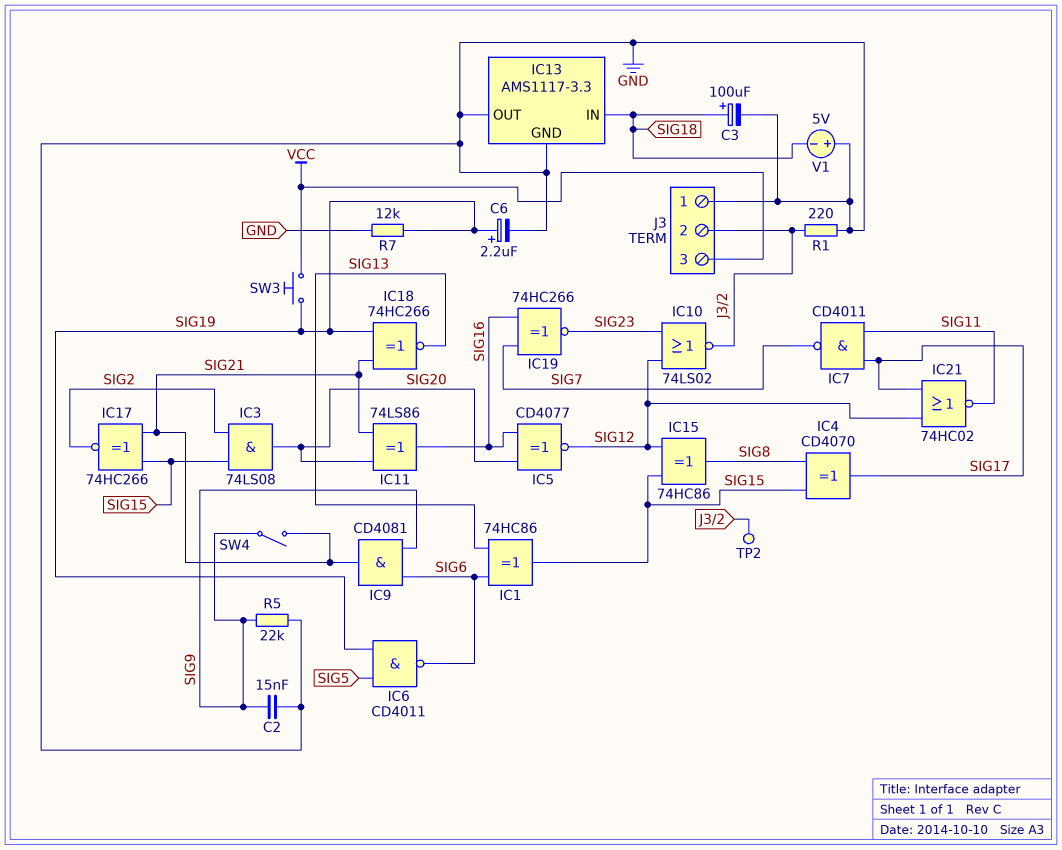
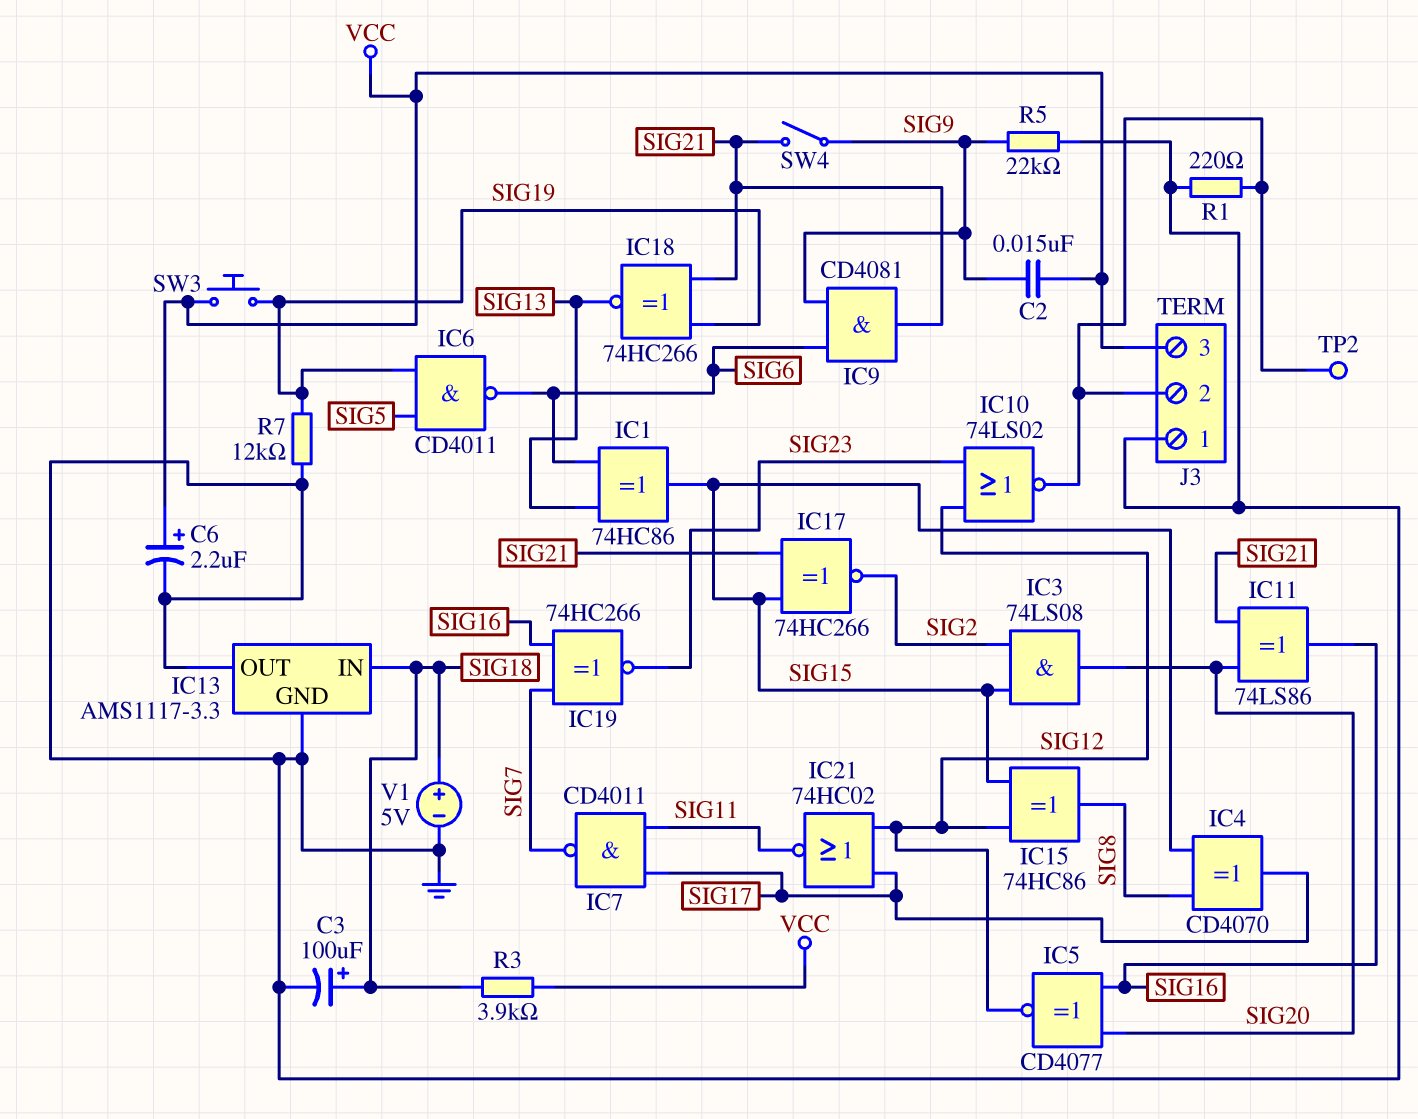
C2: 15nF (GND, SIG9) -> 15nF (SIG9, VCC)
C6: 2.2uF (plus SIG19, minus GND) -> 2.2uF (plus VCC, minus GND)
R3: none -> 3.9k (SIG18, VCC)
V1: 5V (plus GND, minus SIG18) -> 5V (plus SIG18, minus GND)

